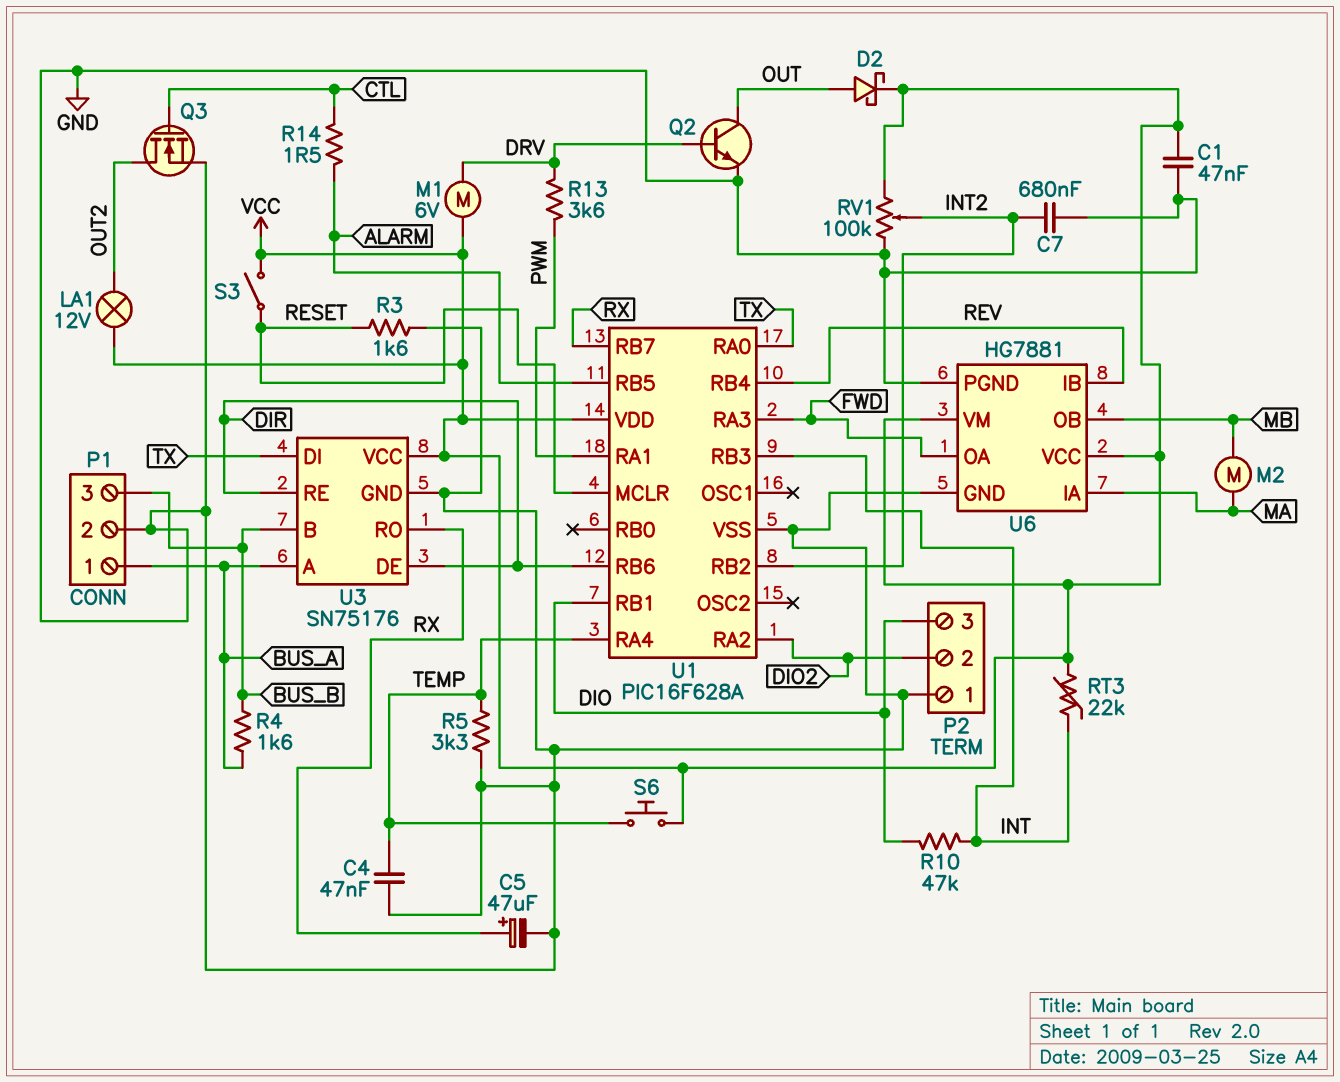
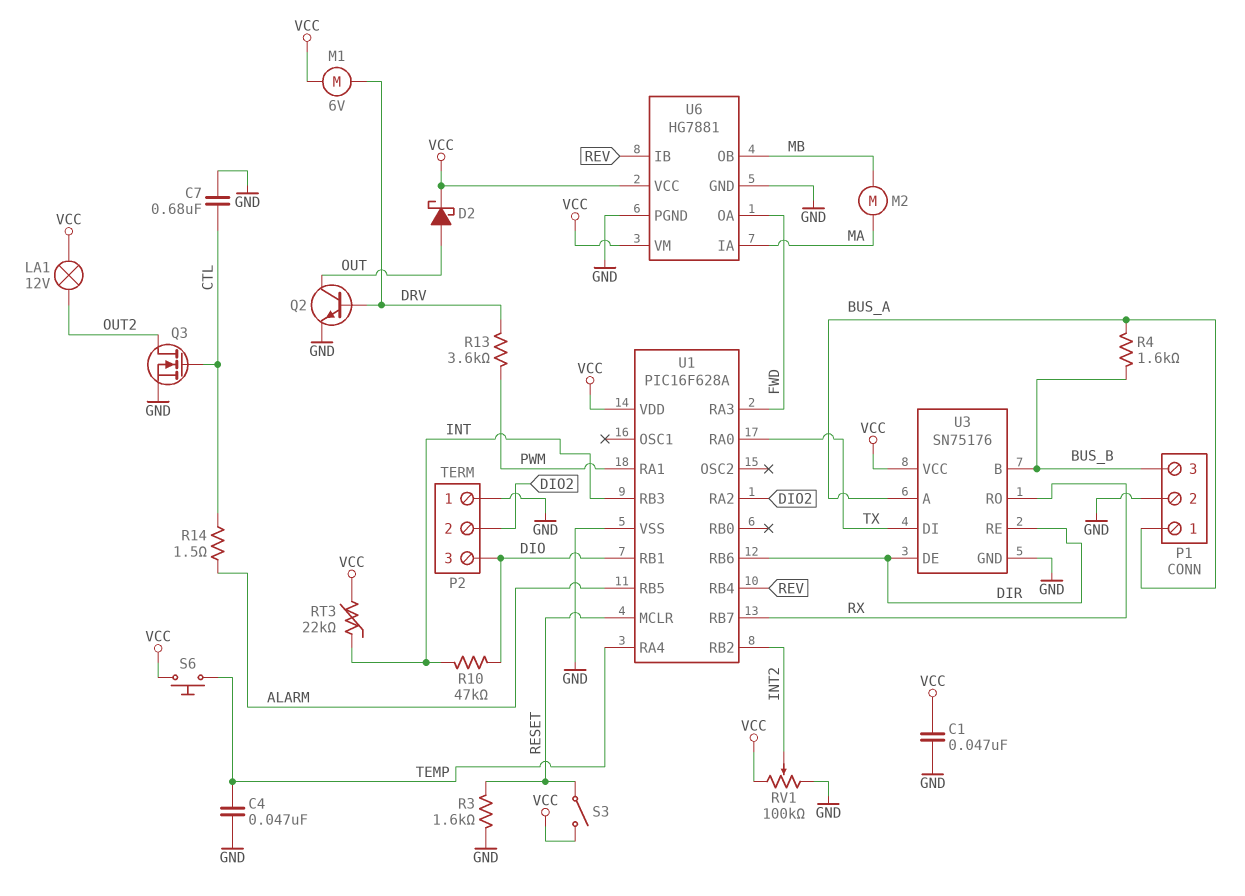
C5: 47uF (plus RX, minus GND) -> none
C7: 680nF (GND, INT2) -> 680nF (CTL, GND)
R5: 3.3k (GND, TEMP) -> none

